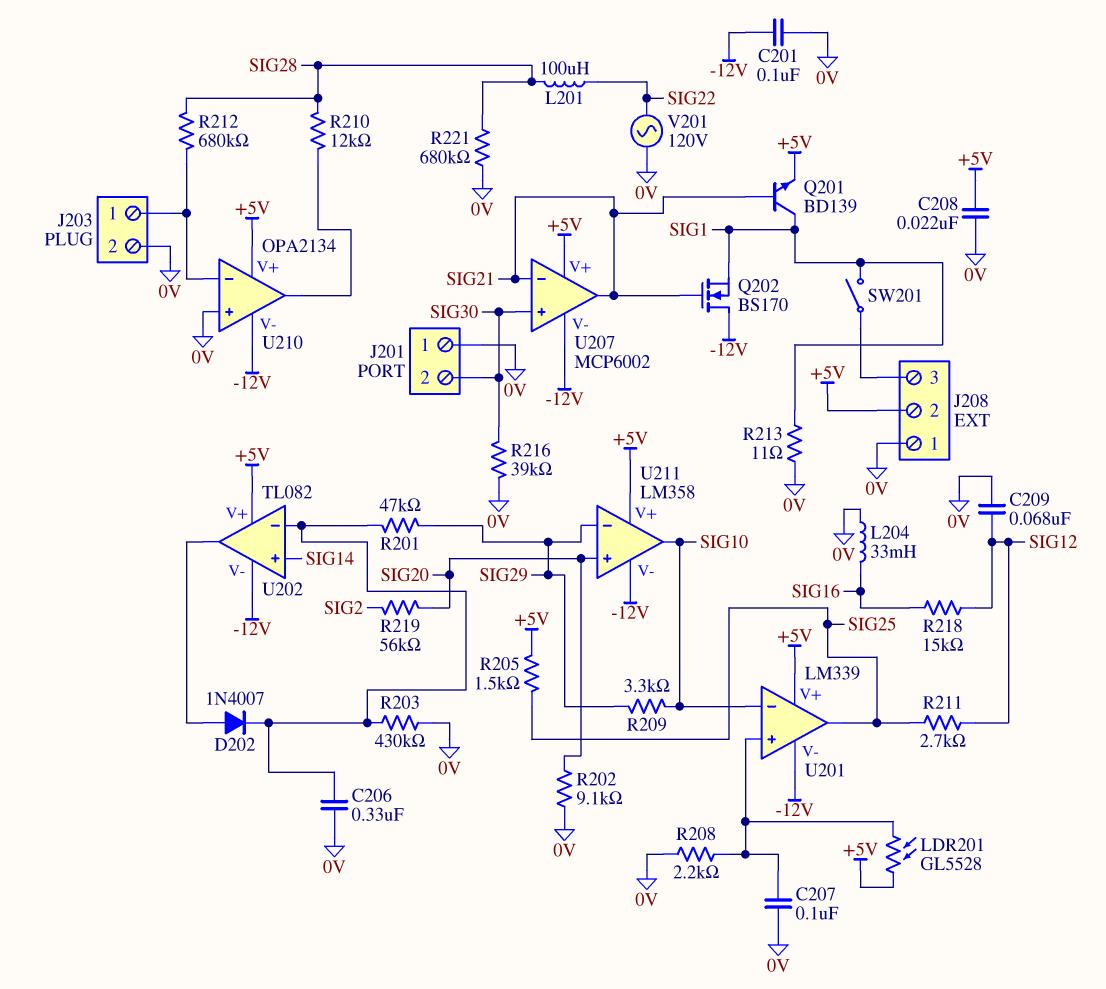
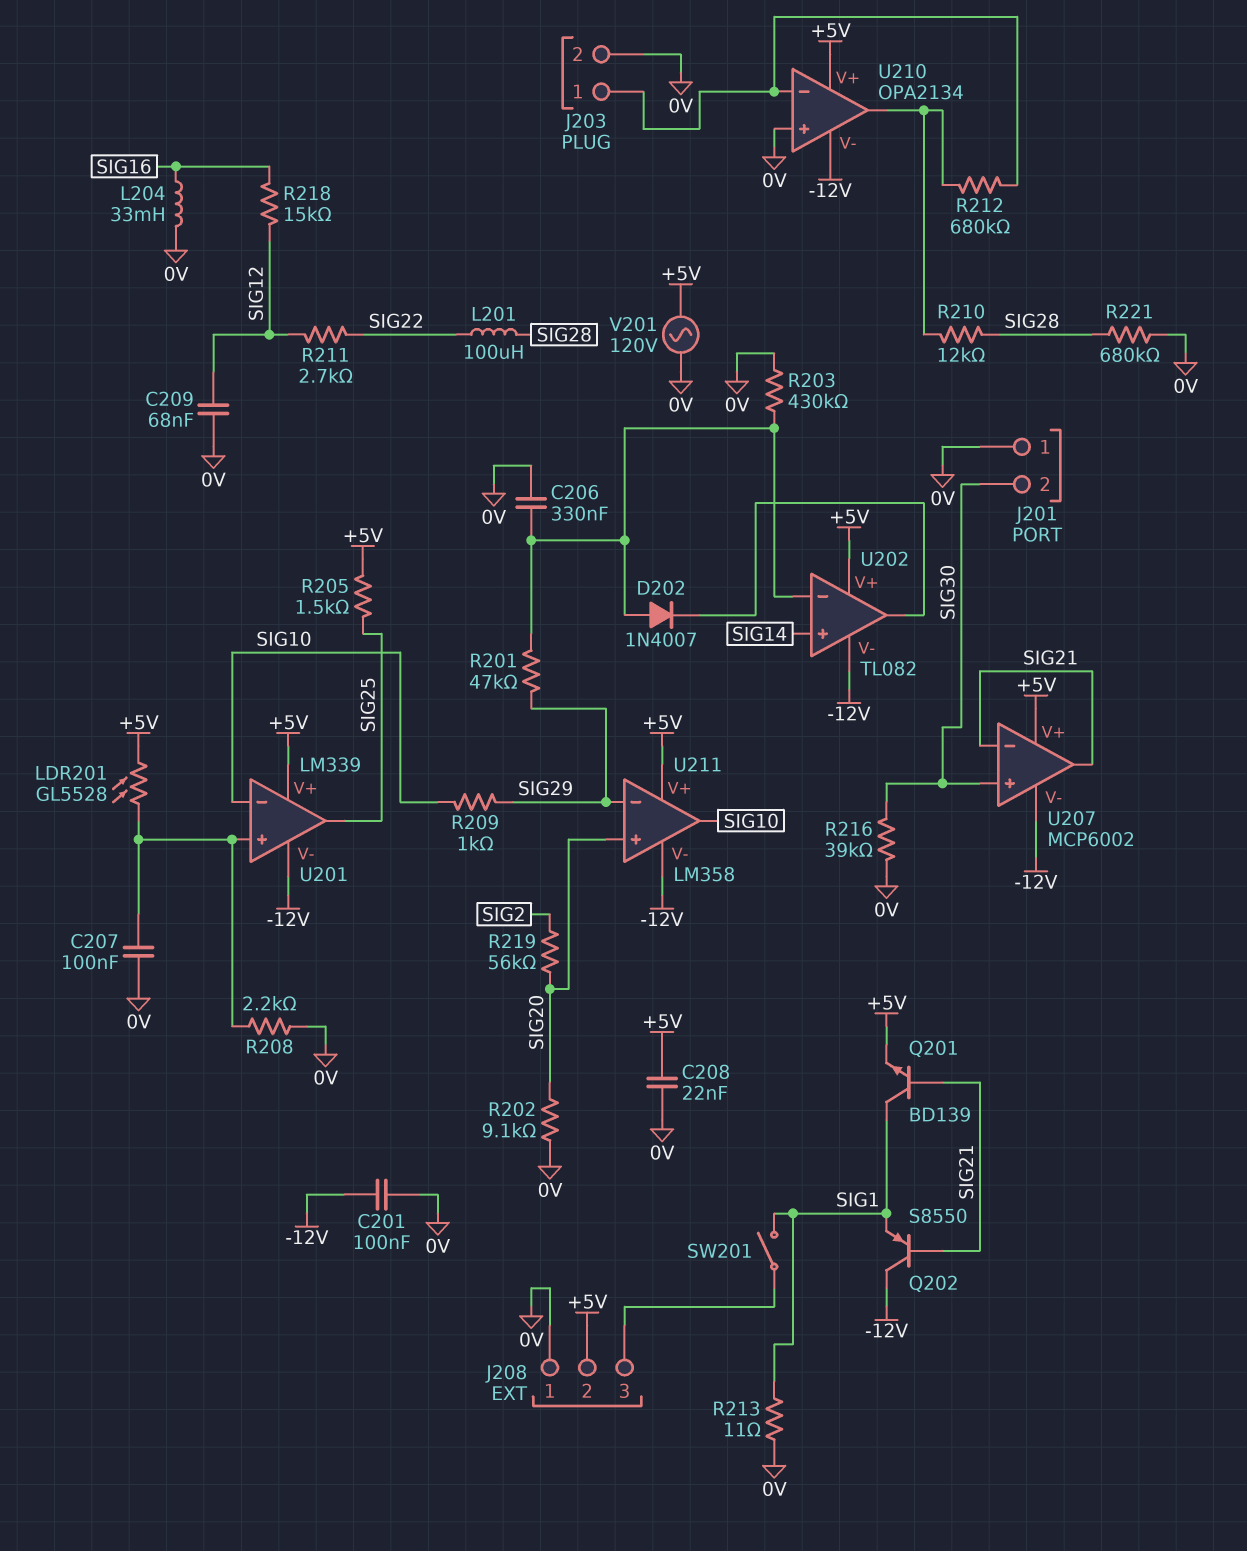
D202: diode 1N4007 (A U202/out, K U202/in-) -> diode 1N4007 (A U202/in-, K U202/out)
Q202: NMOS BS170 (G SIG21, D -12V, S SIG1) -> PNP S8550 (B SIG21, C -12V, E SIG1)
R209: 3.3k (SIG10, SIG29) -> 1k (SIG10, SIG29)
R211: 2.7k (SIG12, SIG25) -> 2.7k (SIG12, SIG22)
R212: 680k (J203/1, SIG28) -> 680k (J203/1, U210/out)
V201: AC 120V (0V, SIG22) -> AC 120V (+5V, 0V)

